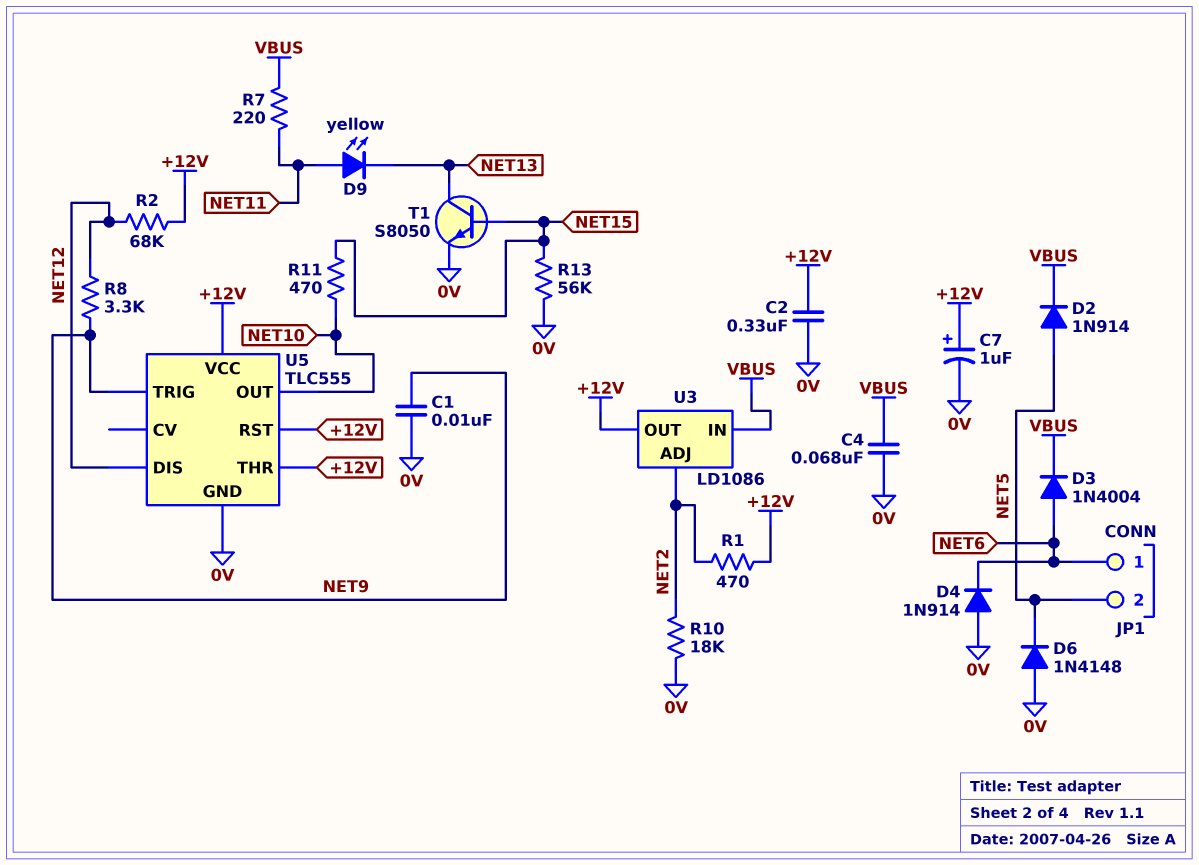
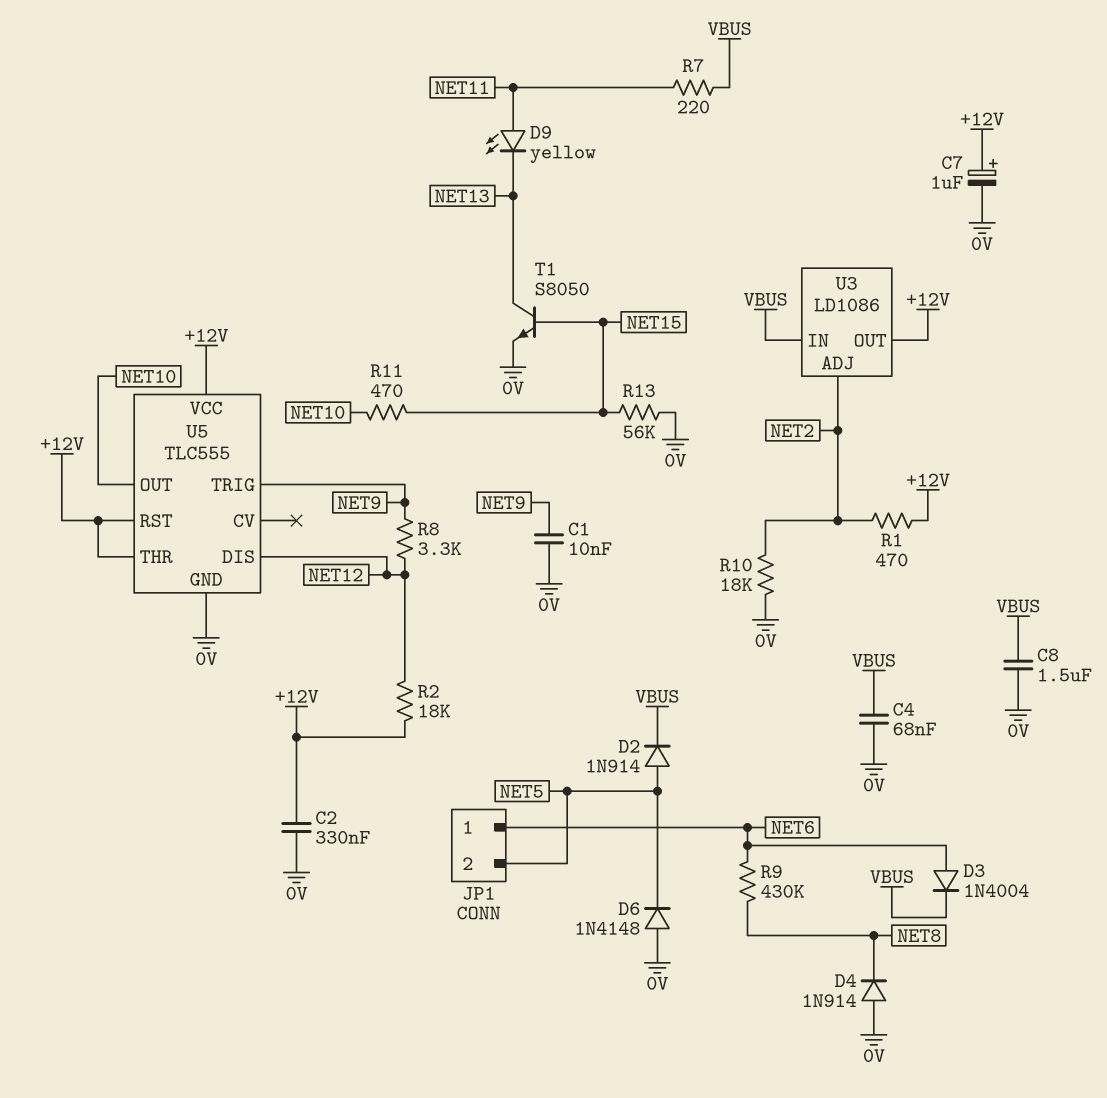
C8: none -> 1.5uF (0V, VBUS)
D4: diode 1N914 (A 0V, K NET6) -> diode 1N914 (A 0V, K NET8)
R2: 68k (+12V, NET12) -> 18k (+12V, NET12)
R9: none -> 430k (NET6, NET8)

